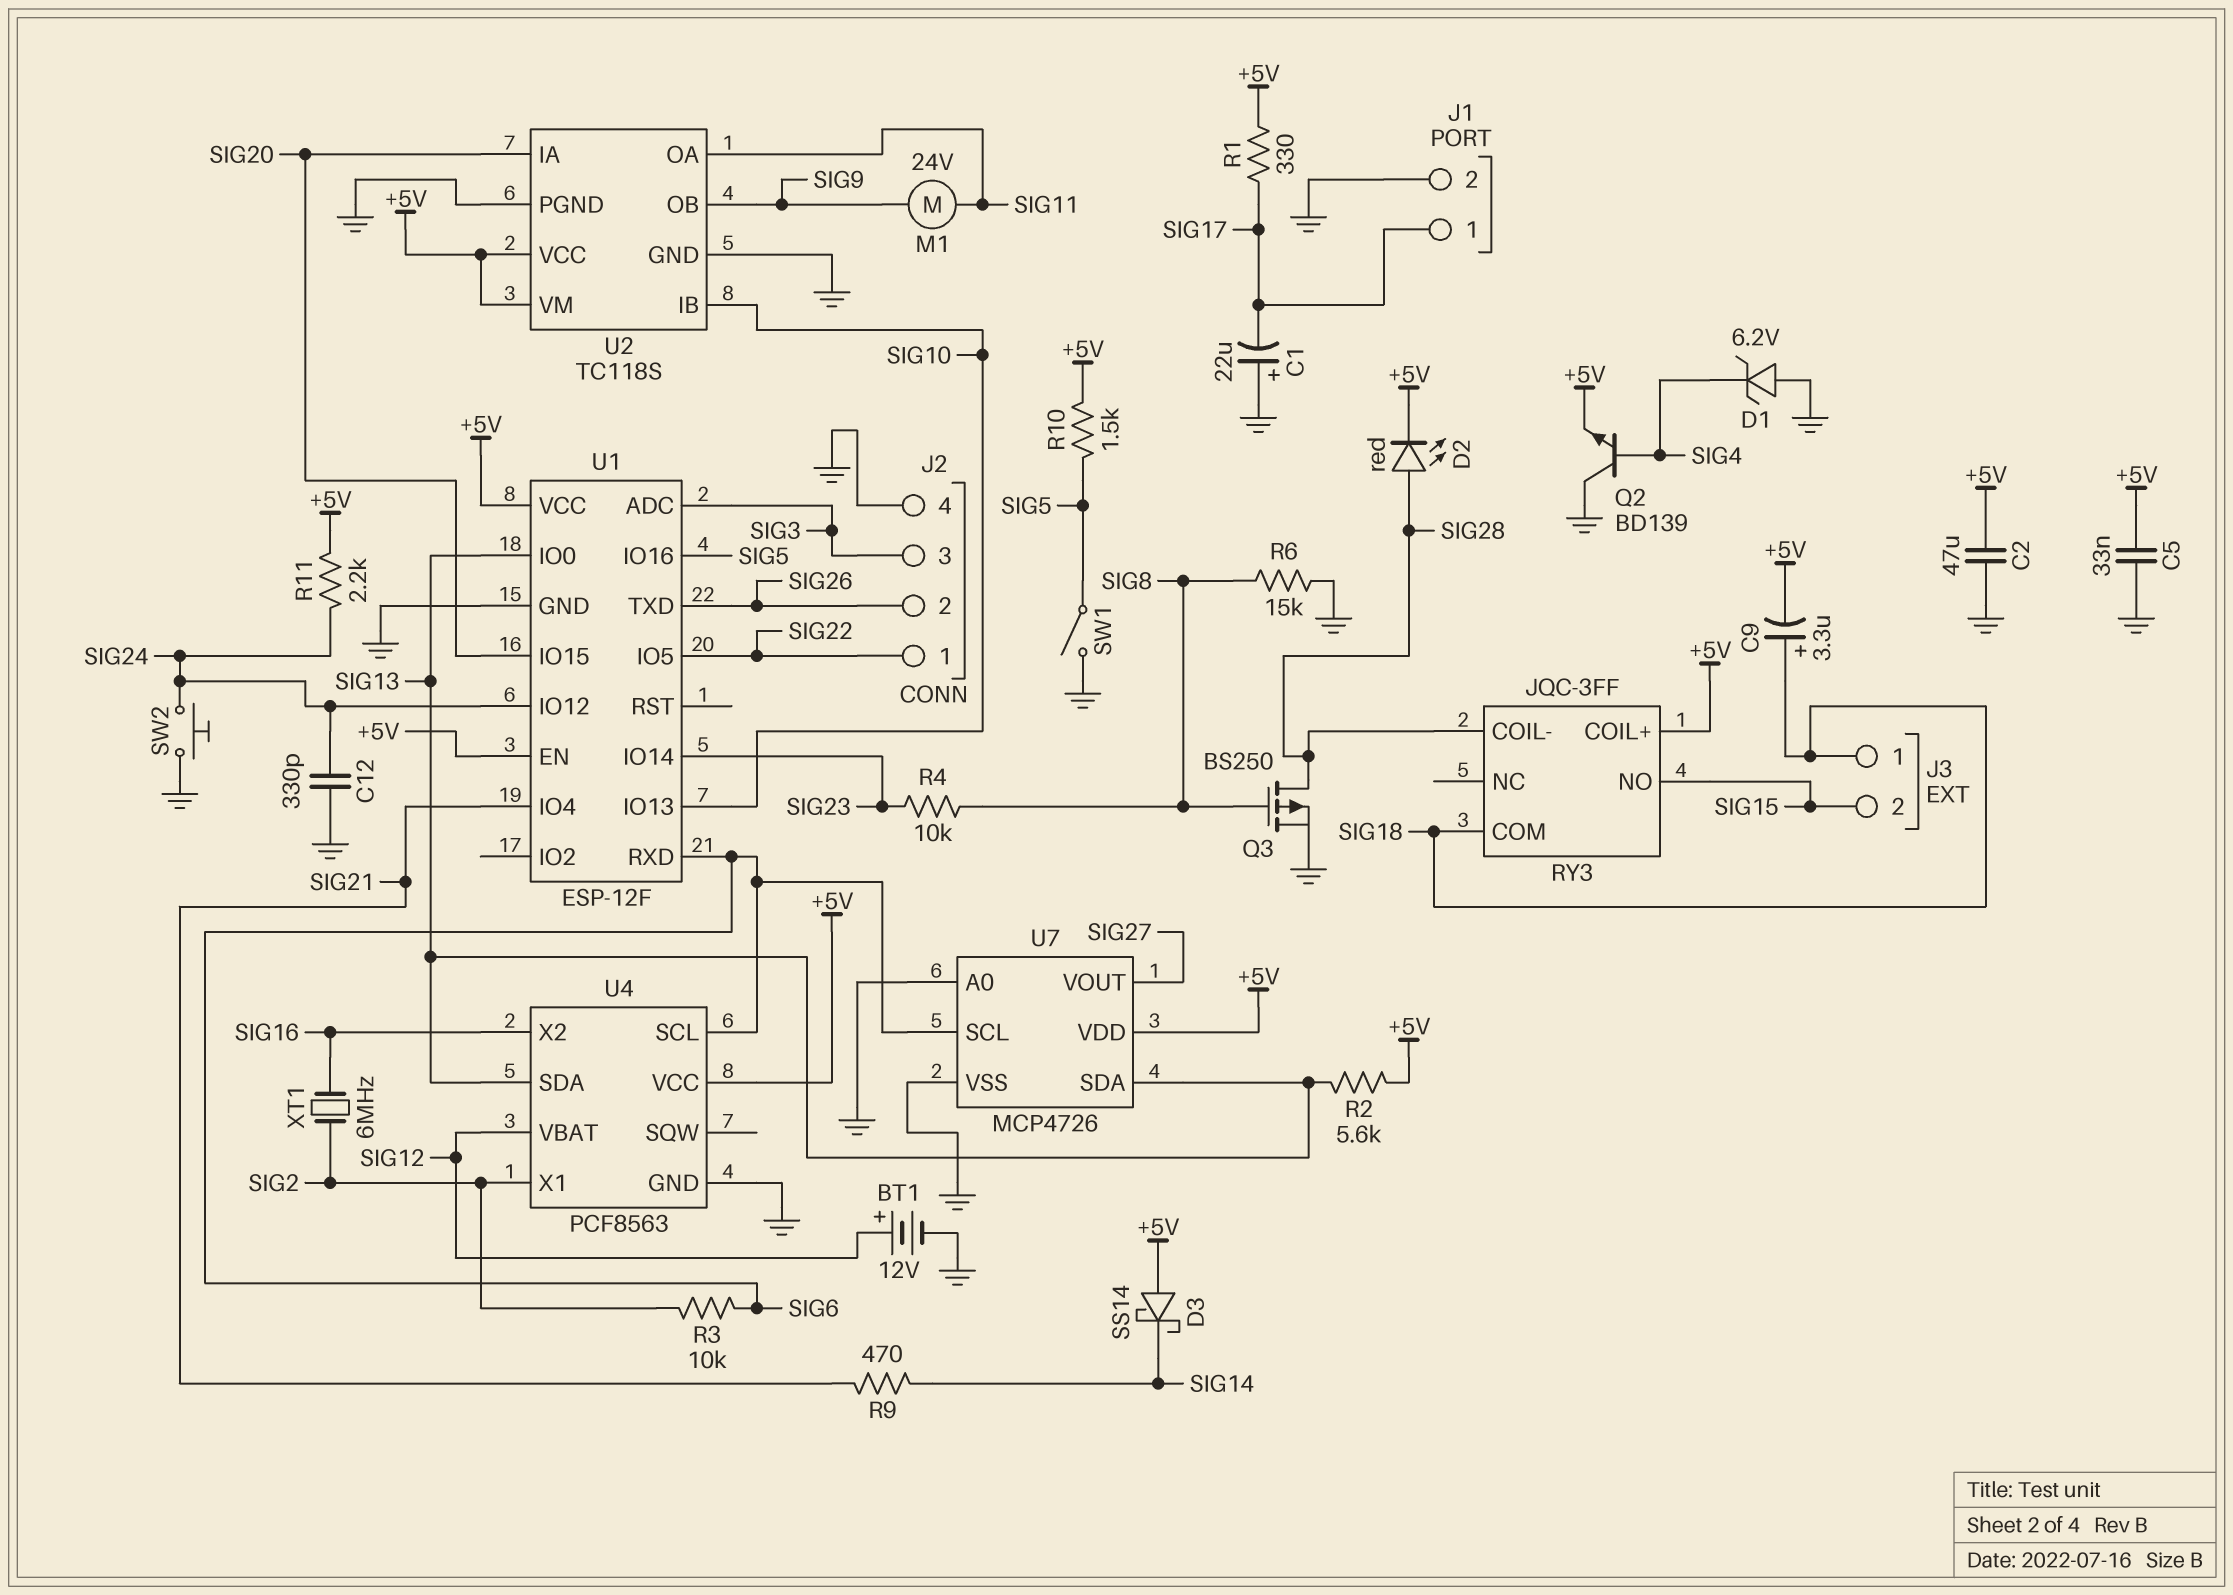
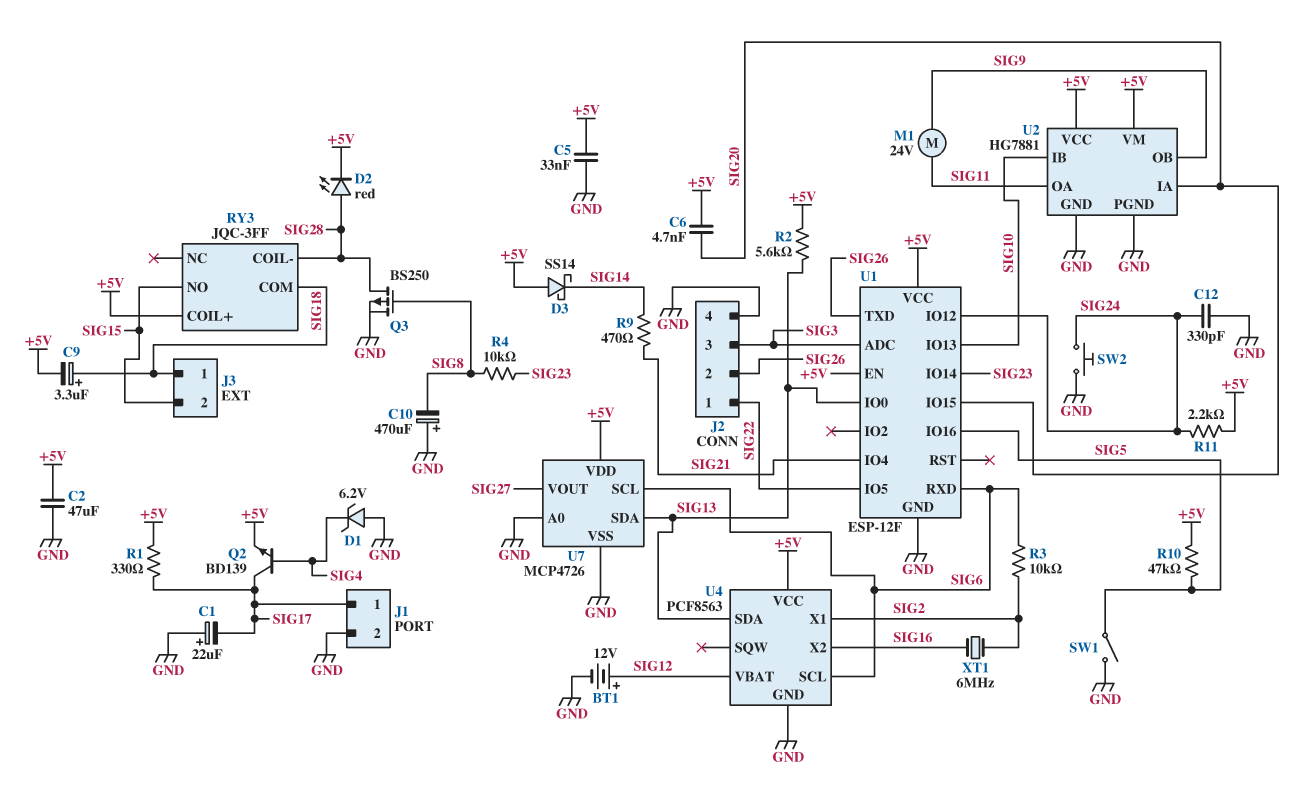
C6: none -> 4.7nF (+5V, SIG20)
C10: none -> 470uF (plus GND, minus SIG8)
Q2: NPN BD139 (B SIG4, C GND, E +5V) -> NPN BD139 (B SIG4, C SIG17, E +5V)
R6: 15k (GND, SIG8) -> none
R10: 1.5k (+5V, SIG5) -> 47k (+5V, SIG5)
U2: TC118S -> HG7881

